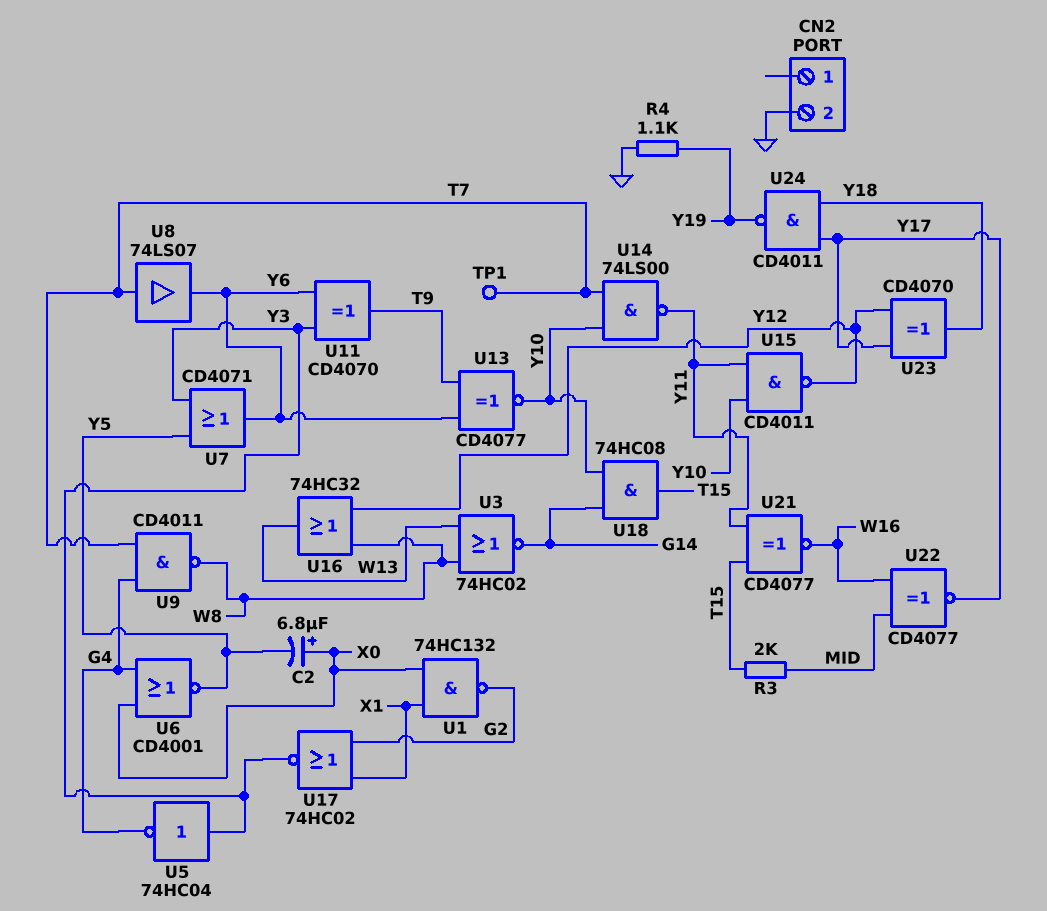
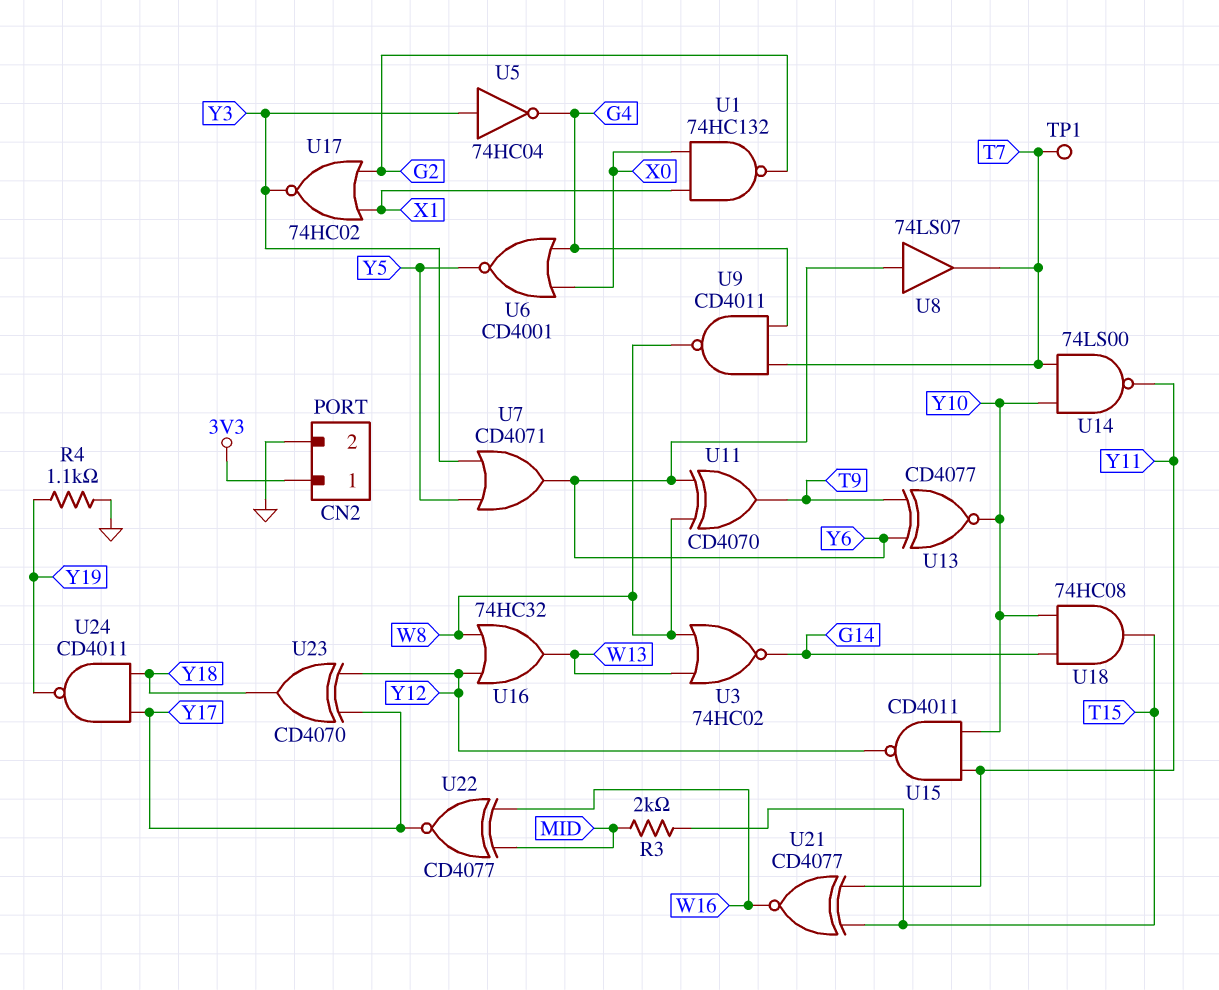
C2: 6.8uF (plus X0, minus Y5) -> none
CN2 pin 1: none -> 3V3
U8: buffer 74LS07 (in T7, out Y6) -> buffer 74LS07 (in Y6, out T7)
U11: XOR CD4070 (in Y3, in Y6, out T9) -> XOR CD4070 (in W8, in Y6, out T9)

